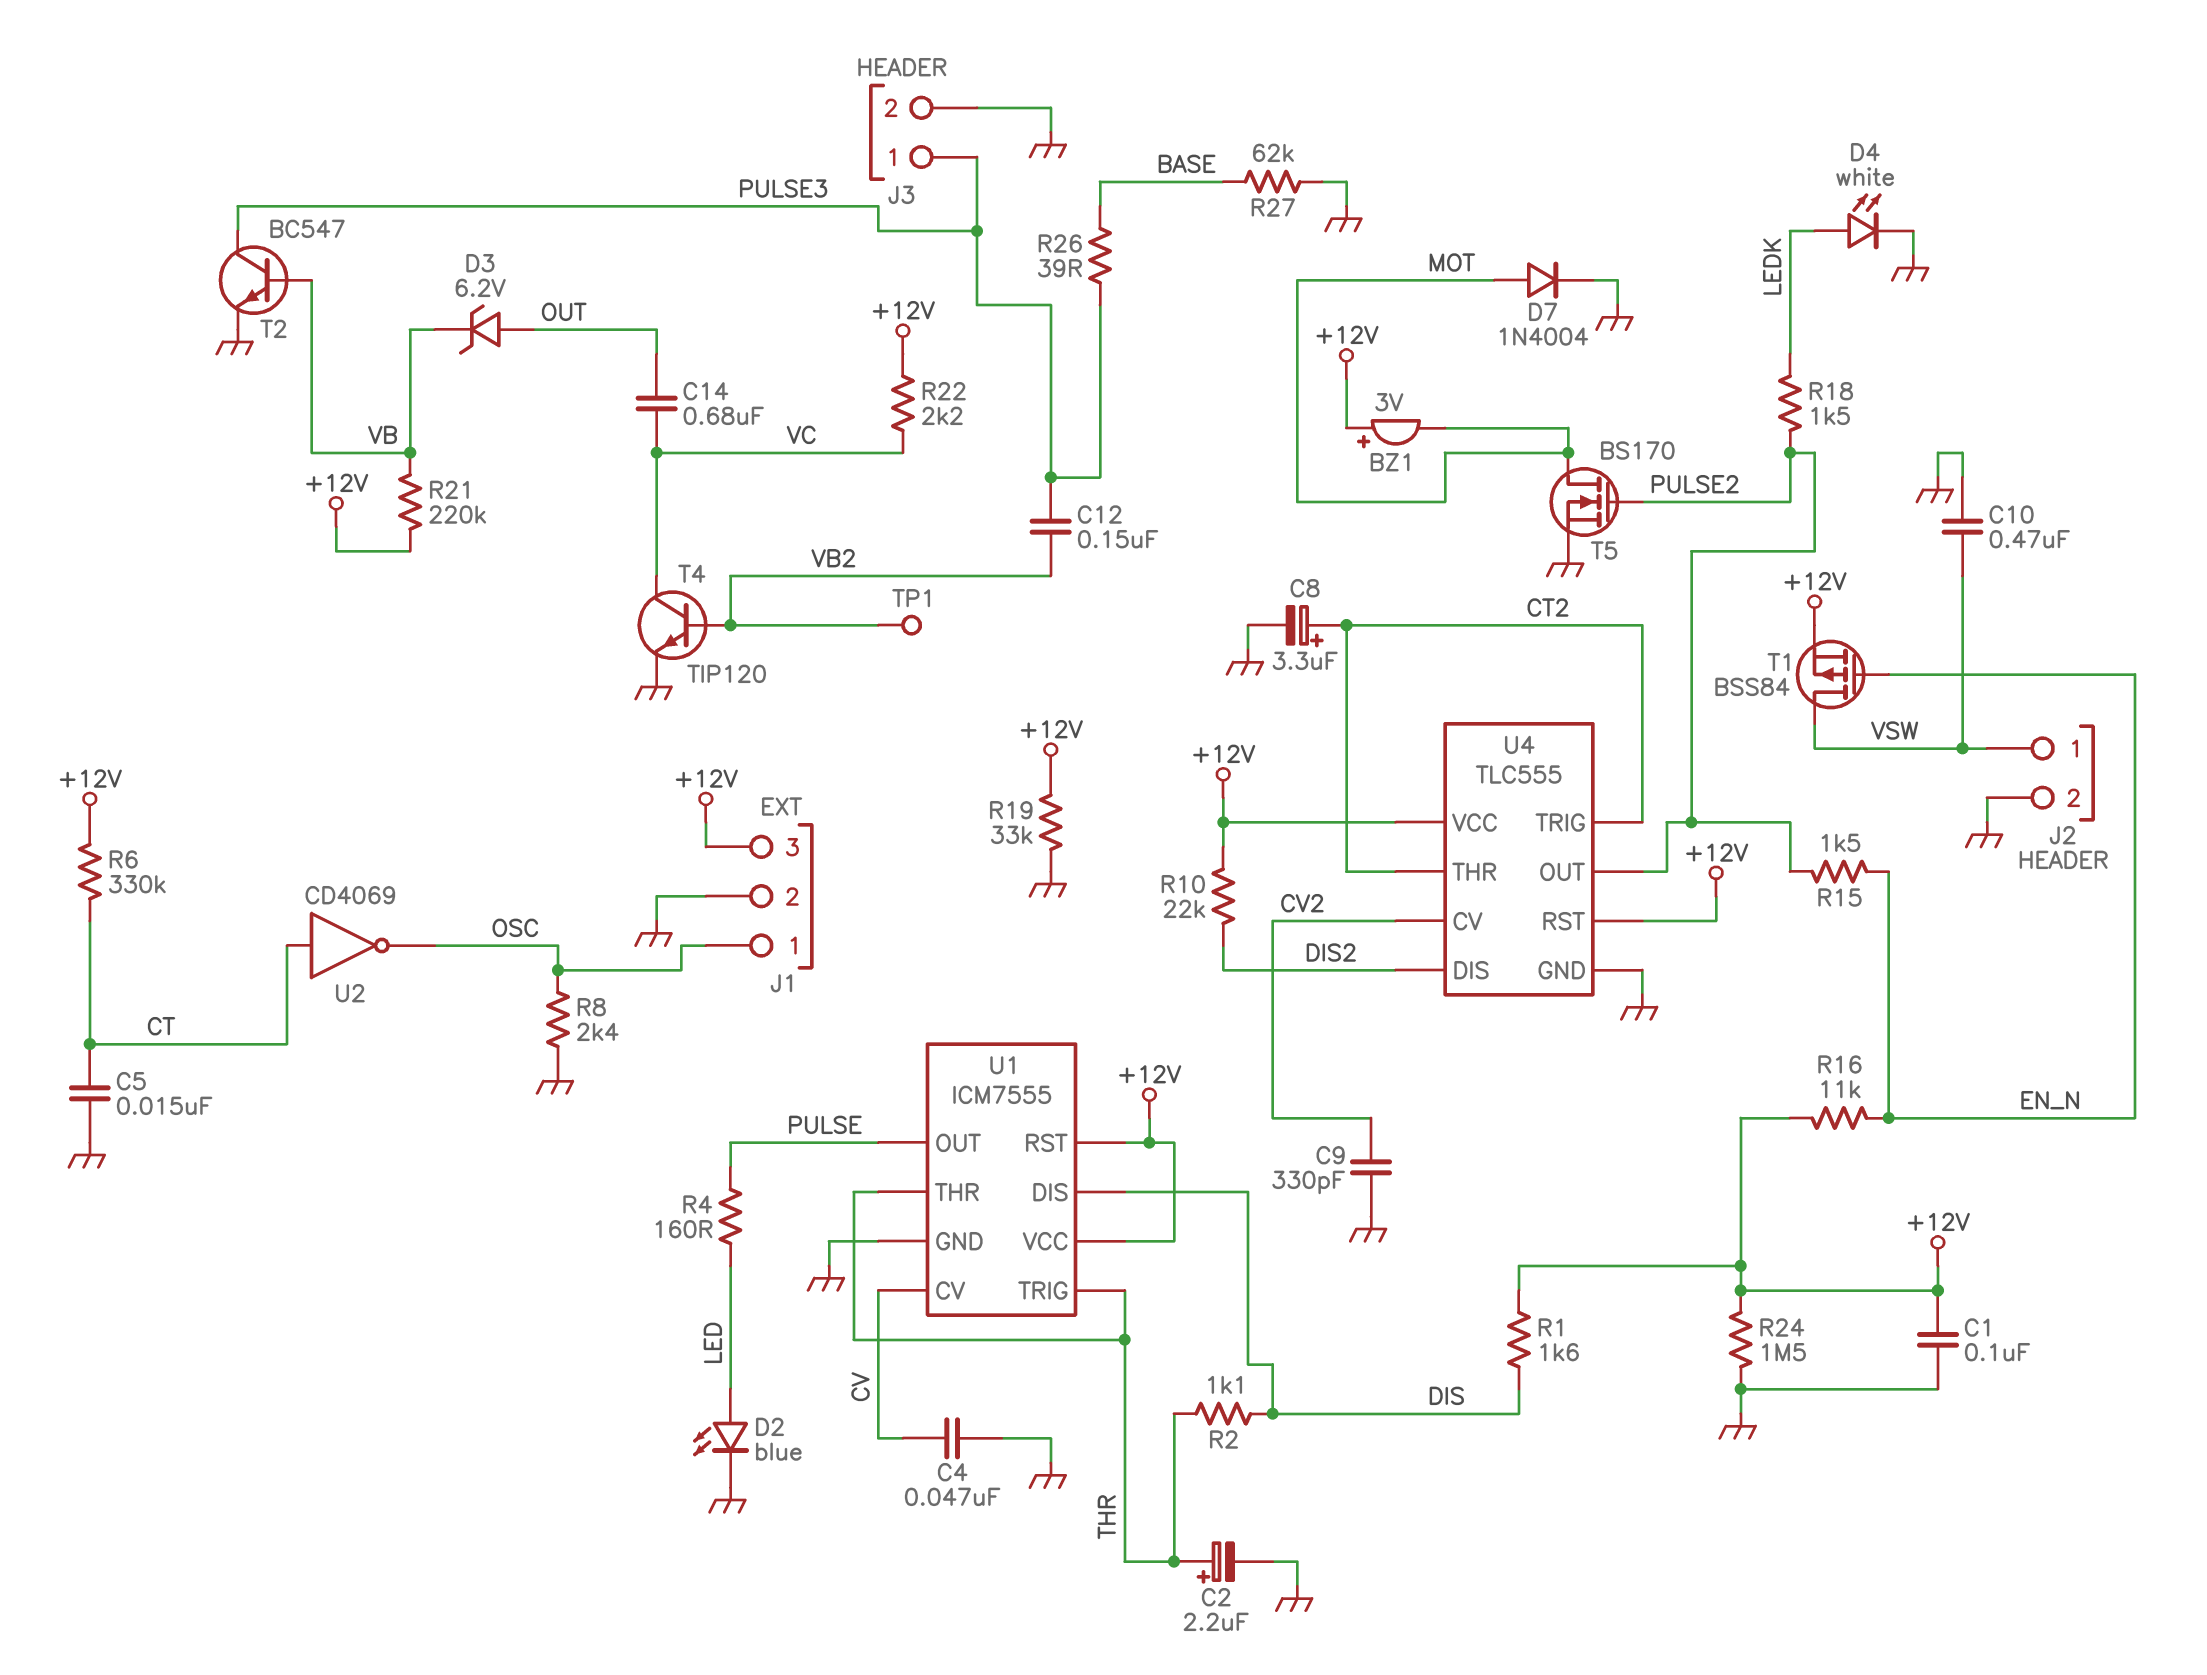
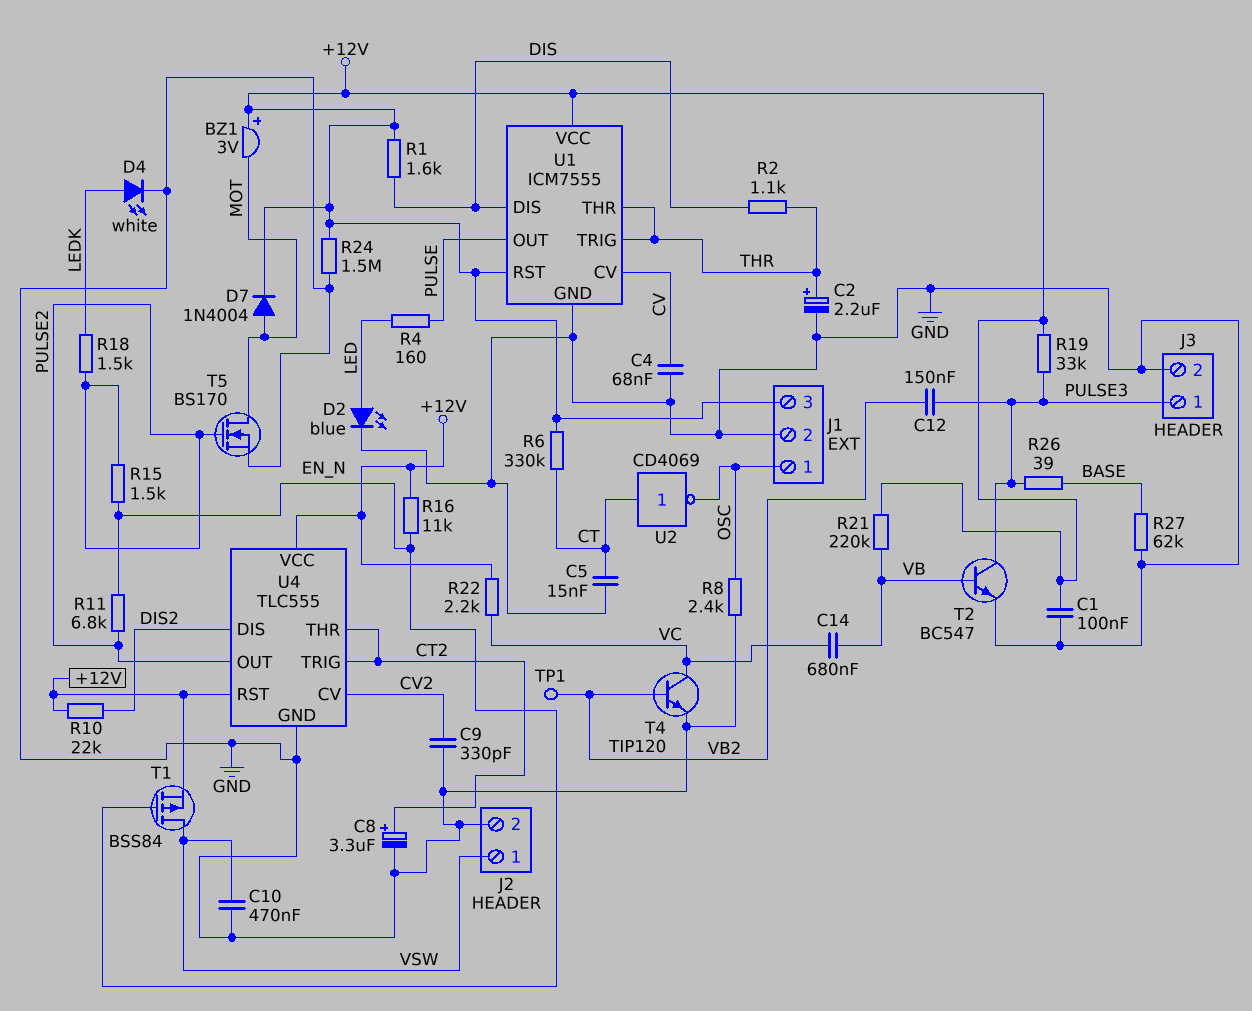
C4: 47nF (CV, GND) -> 68nF (CV, GND)
C14: 680nF (OUT, VC) -> 680nF (VB, VC)
D3: zener 6.2V (A OUT, K VB) -> none
D7: diode 1N4004 (A MOT, K GND) -> diode 1N4004 (A MOT, K +12V)
R11: none -> 6.8k (EN_N, PULSE2)
R19: 33k (+12V, GND) -> 33k (+12V, PULSE3)

